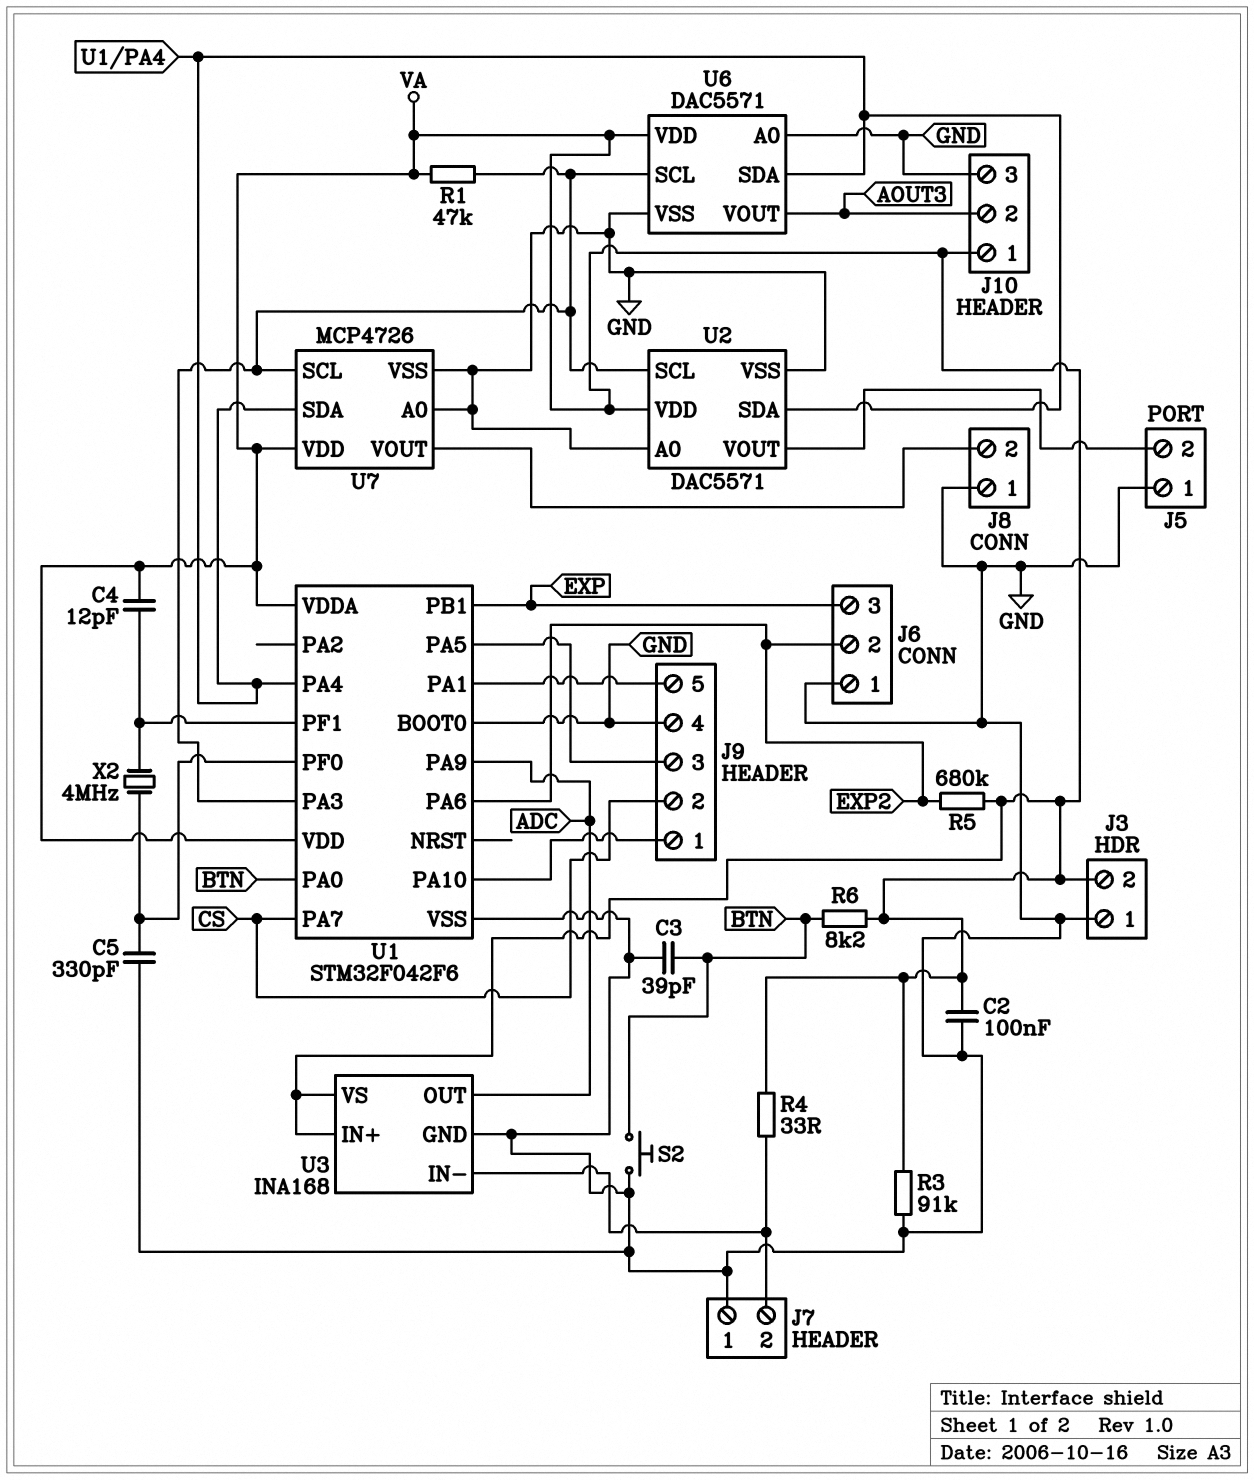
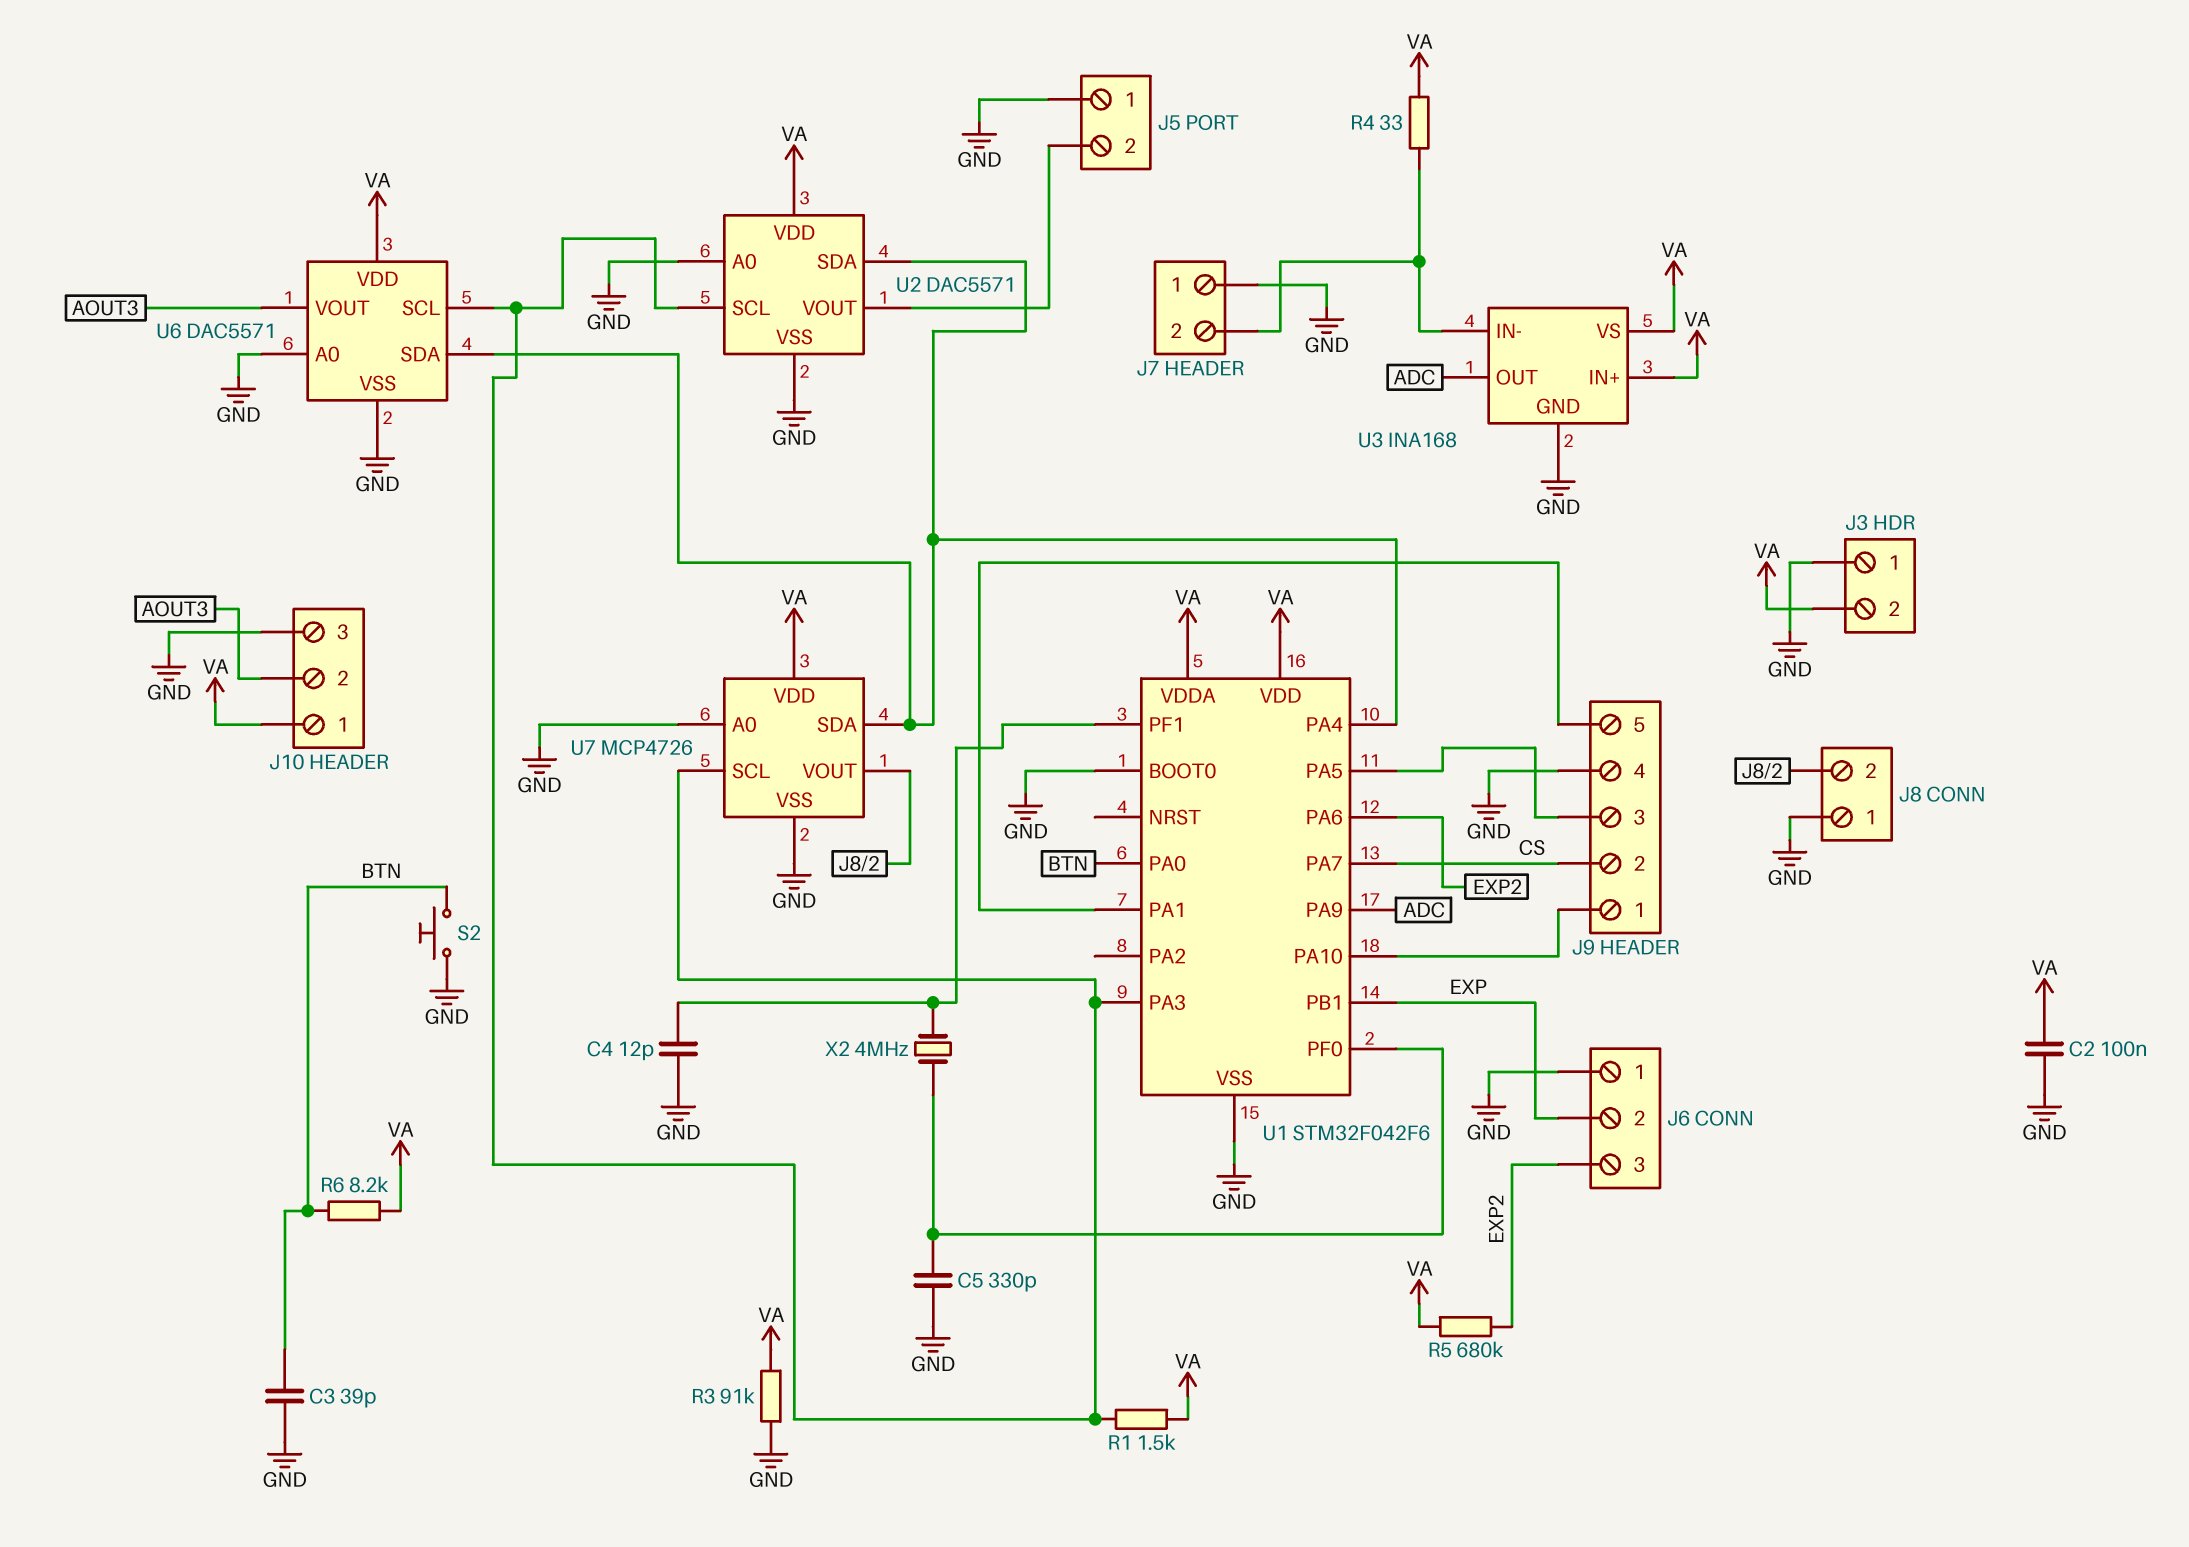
C4: 12pF (U1/PF1, VA) -> 12pF (GND, U1/PF1)
J6 pin 2: EXP2 -> EXP
J6 pin 3: EXP -> EXP2
R1: 47k (U1/PA3, VA) -> 1.5k (U1/PA3, VA)

